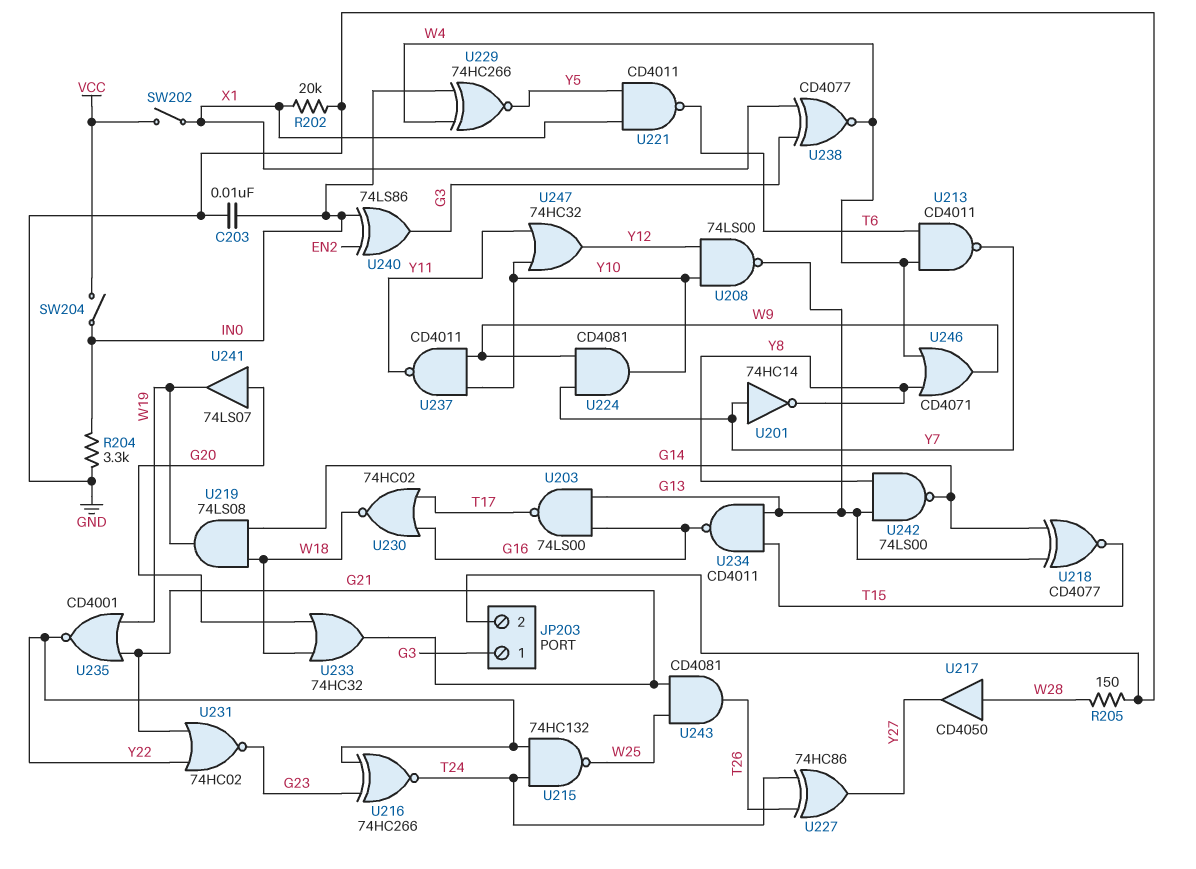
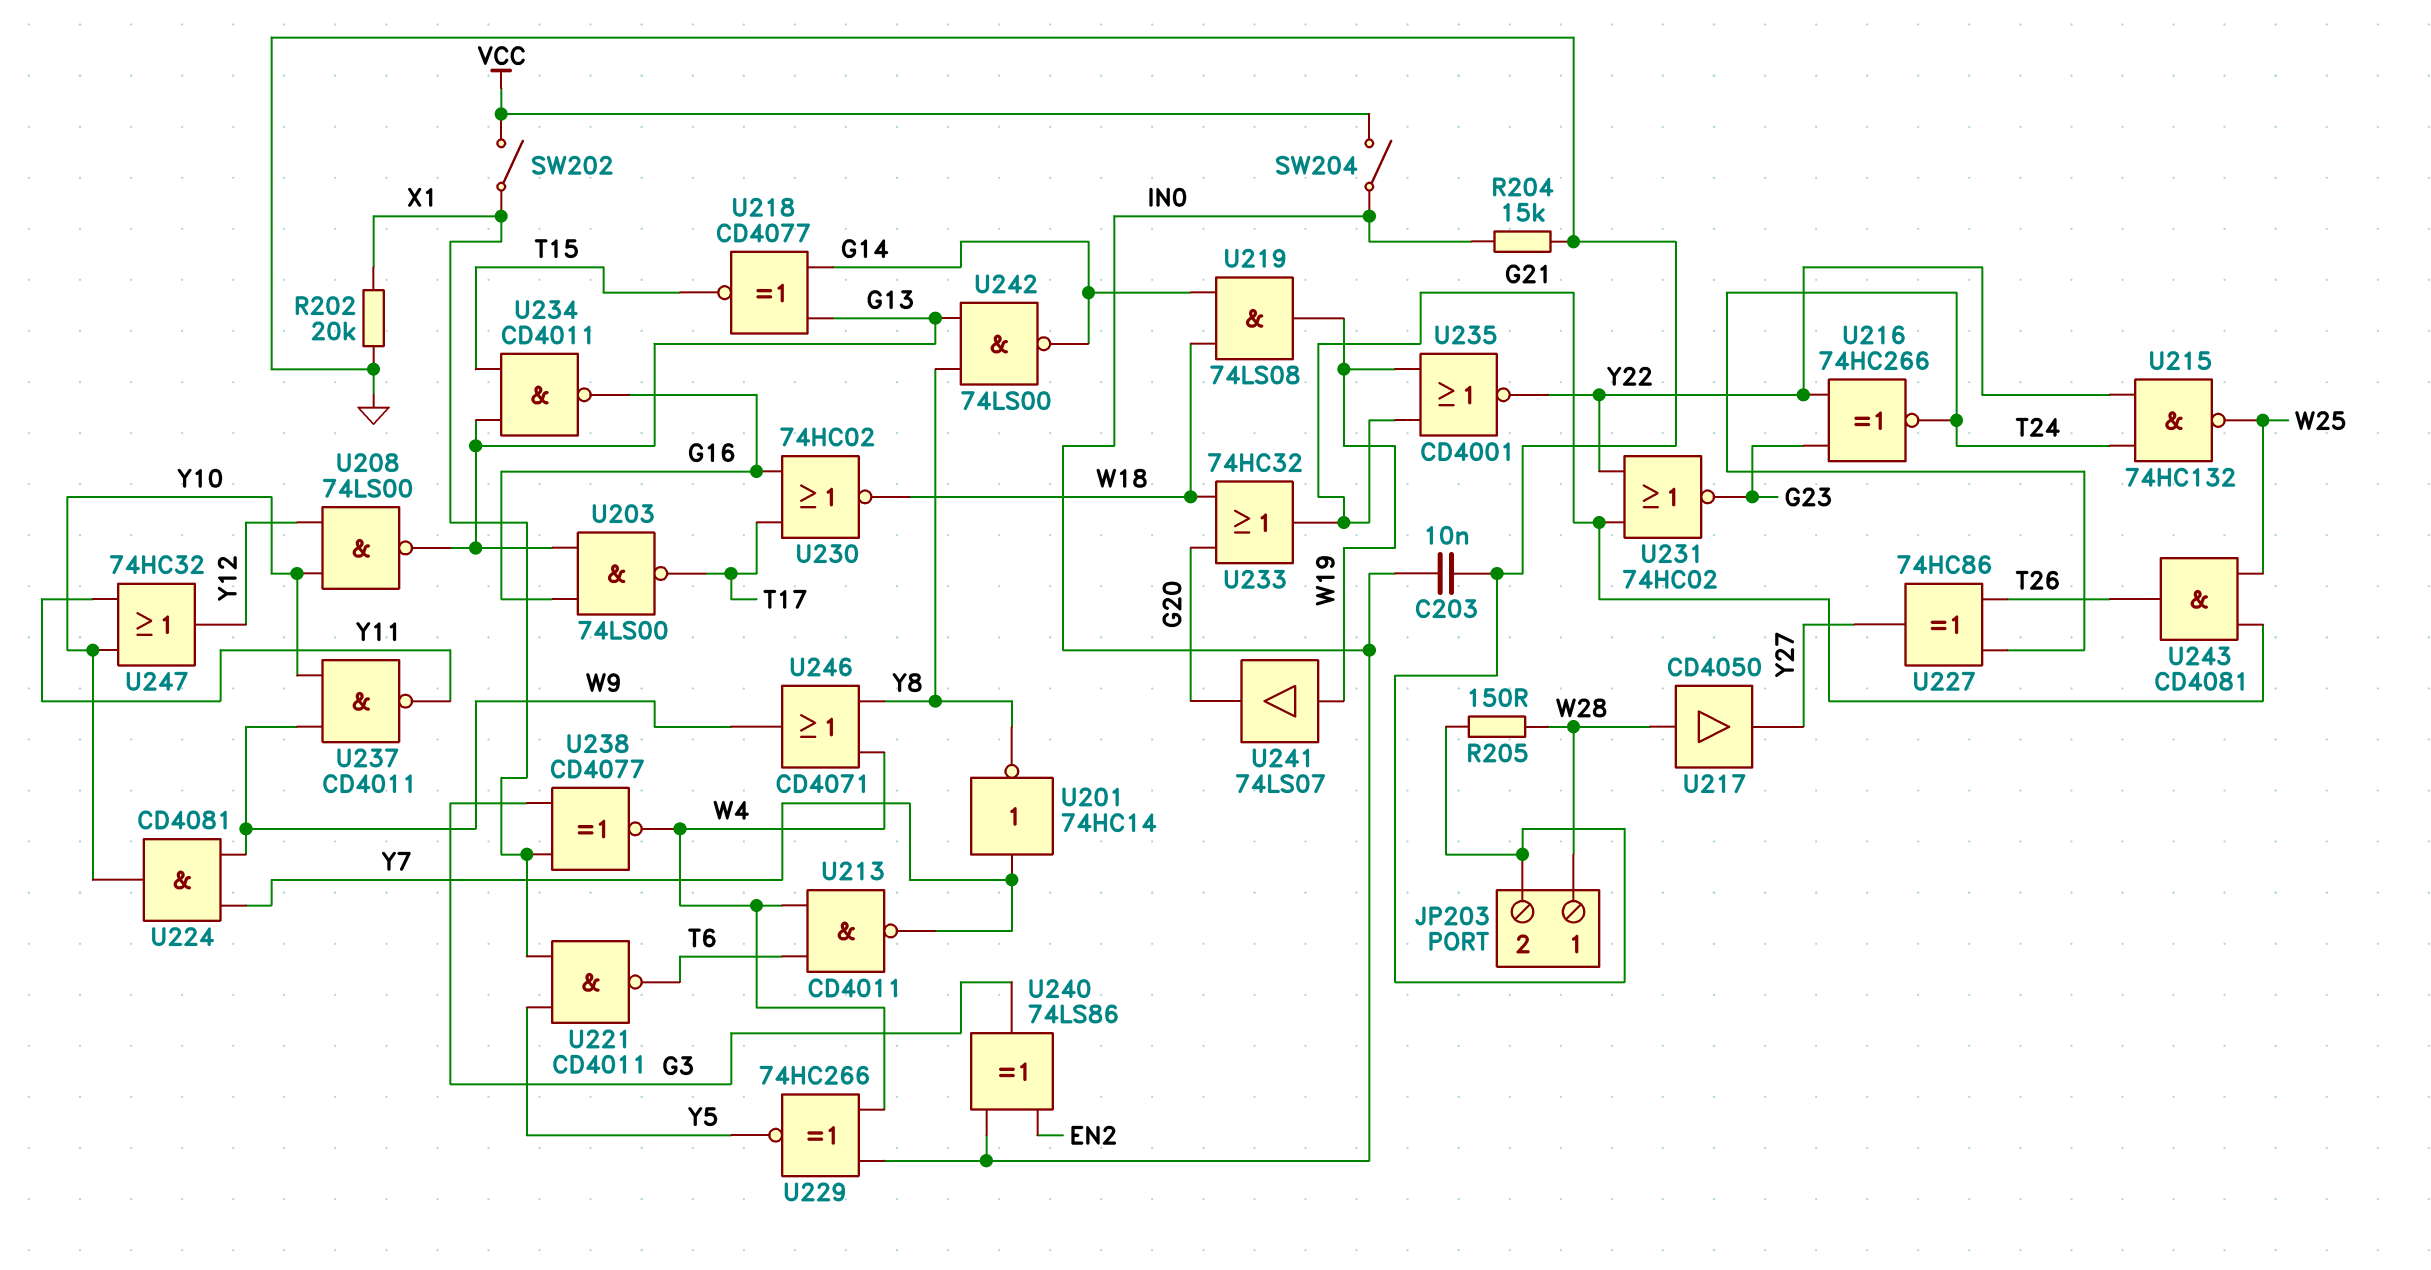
JP203 pin 1: G3 -> W28
R204: 3.3k (GND, IN0) -> 15k (GND, IN0)
U241: buffer 74LS07 (in G20, out W19) -> buffer 74LS07 (in W19, out G20)

